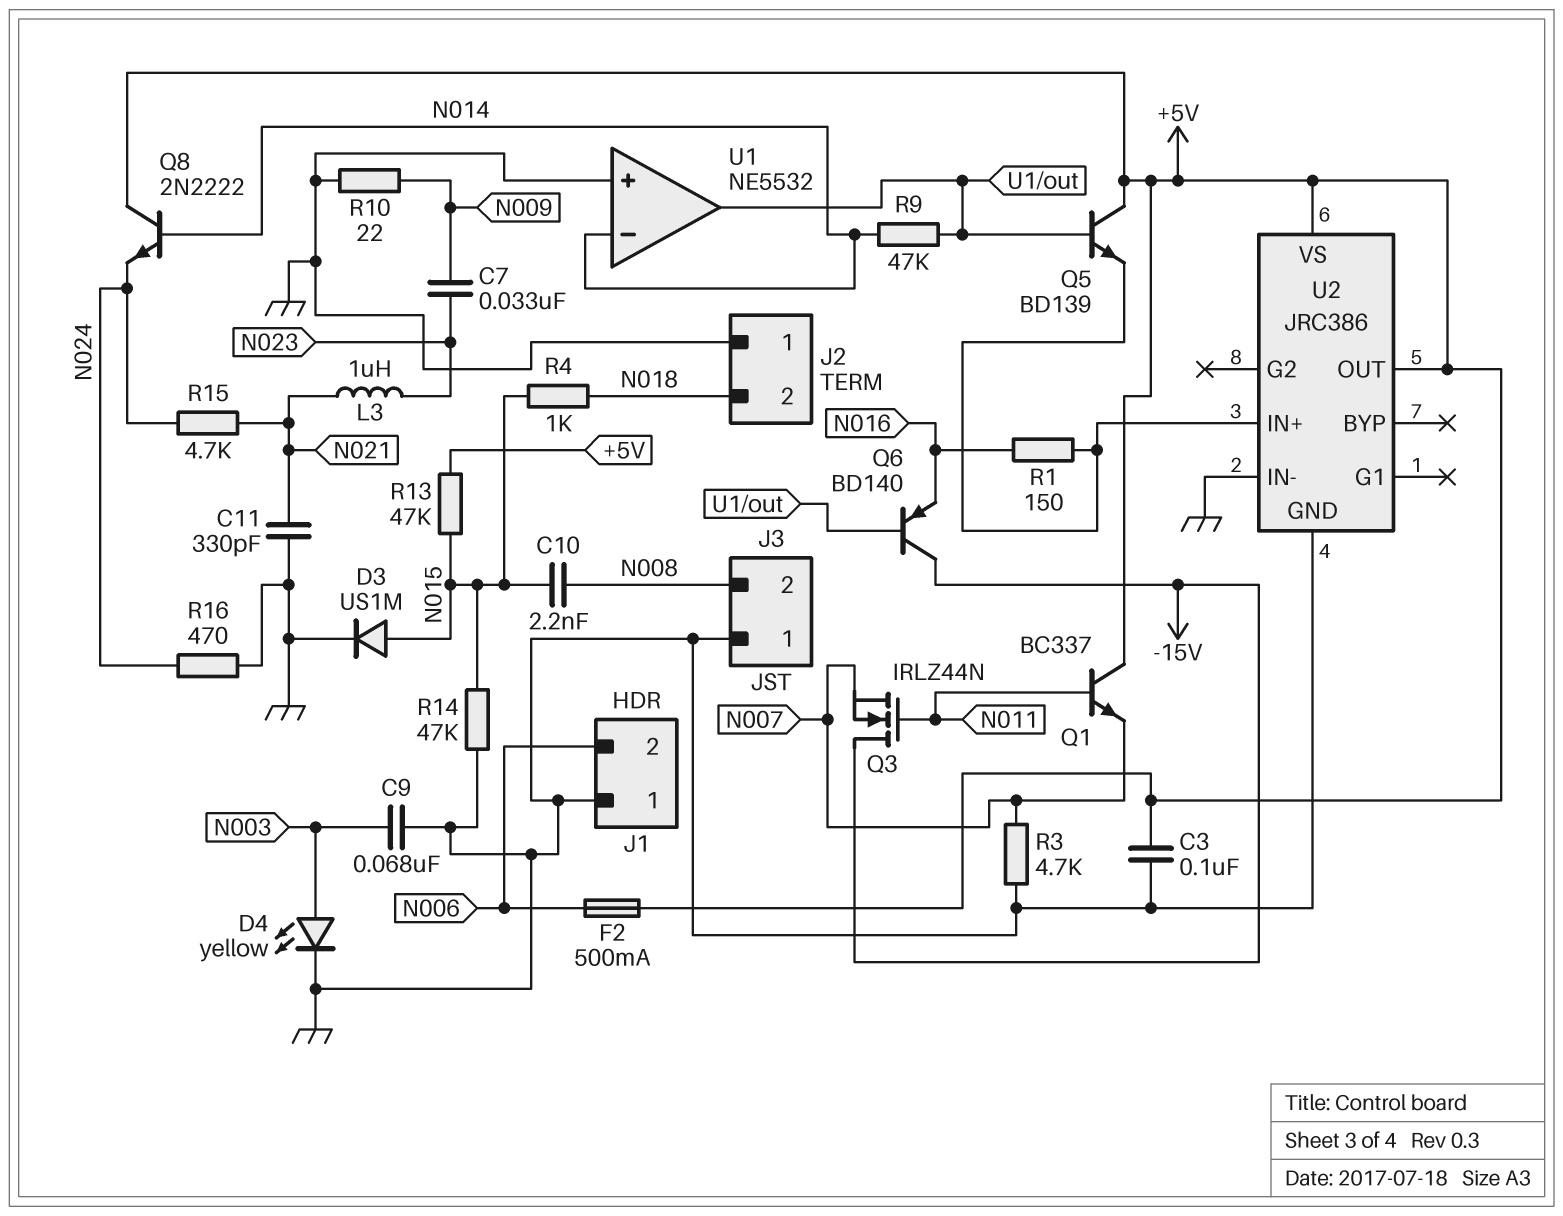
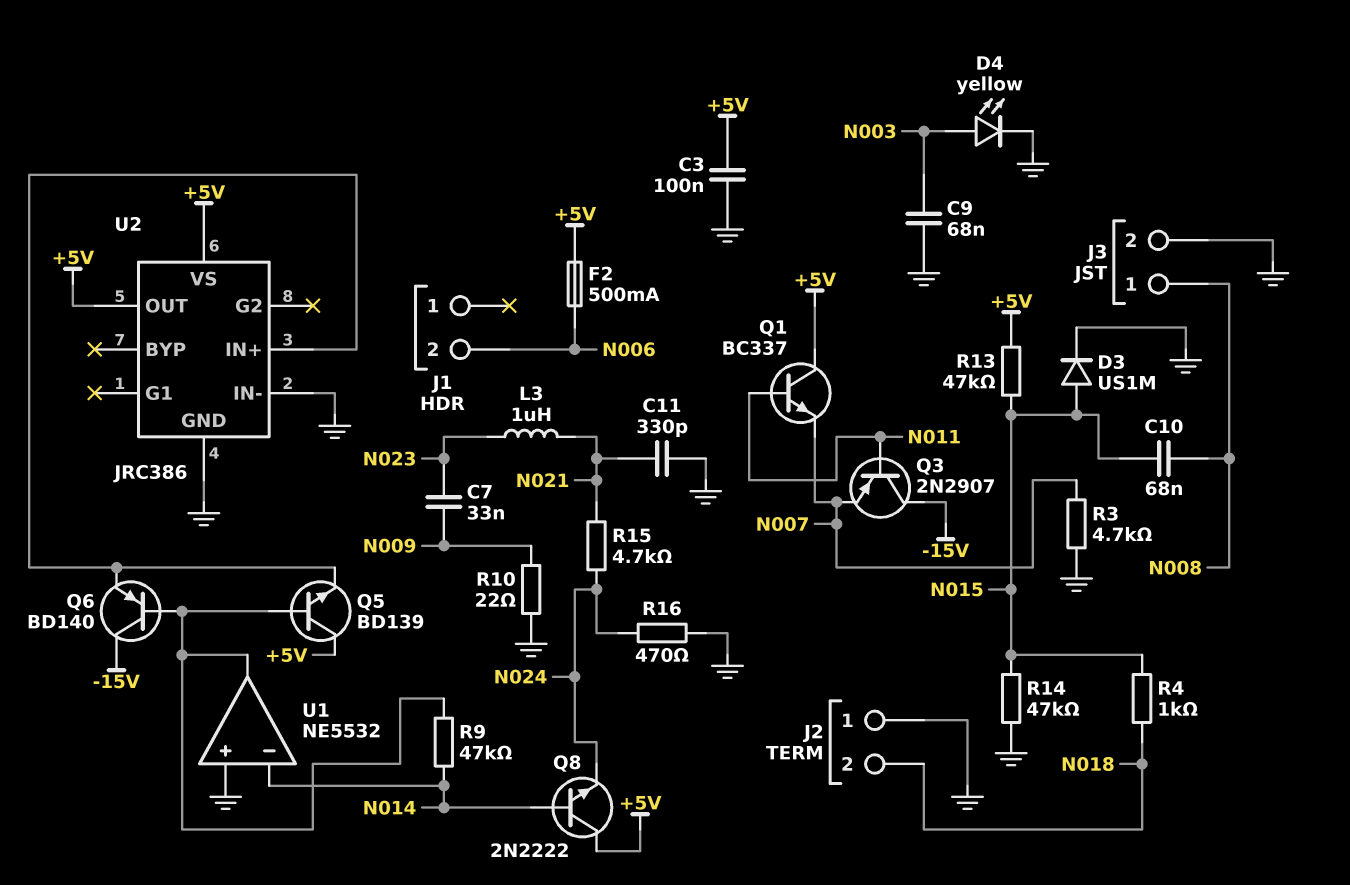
C10: 2.2nF (N008, N015) -> 68nF (N008, N015)
J1 pin 1: GND -> none
J3 pin 1: GND -> N008
J3 pin 2: N008 -> GND
Q3: NMOS IRLZ44N (G N011, D -15V, S N007) -> PNP 2N2907 (B N011, C -15V, E N007)
Q6: PNP BD140 (B U1/out, C -15V, E N016) -> PNP BD140 (B U1/out, C -15V, E U2/IN+)
R1: 150 (N016, U2/IN+) -> none

